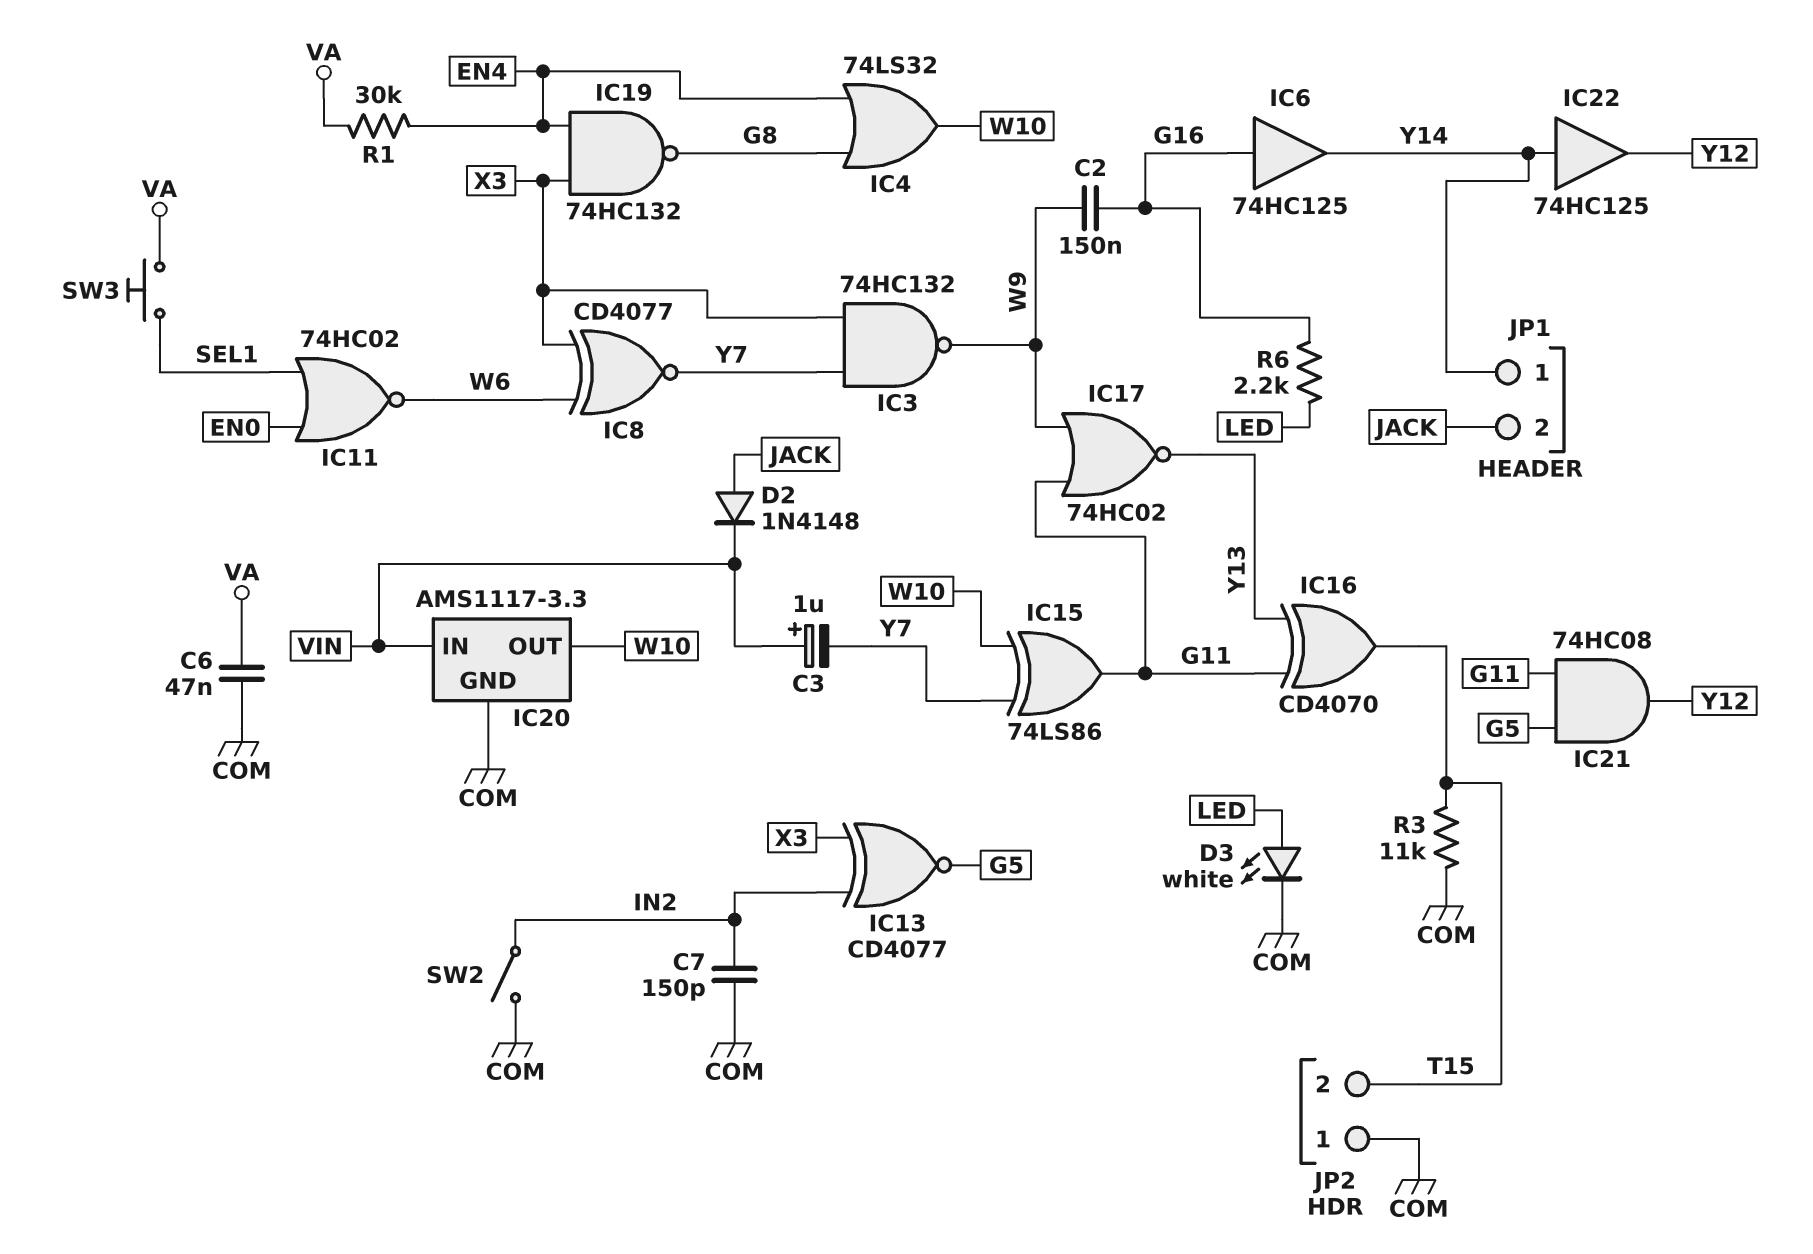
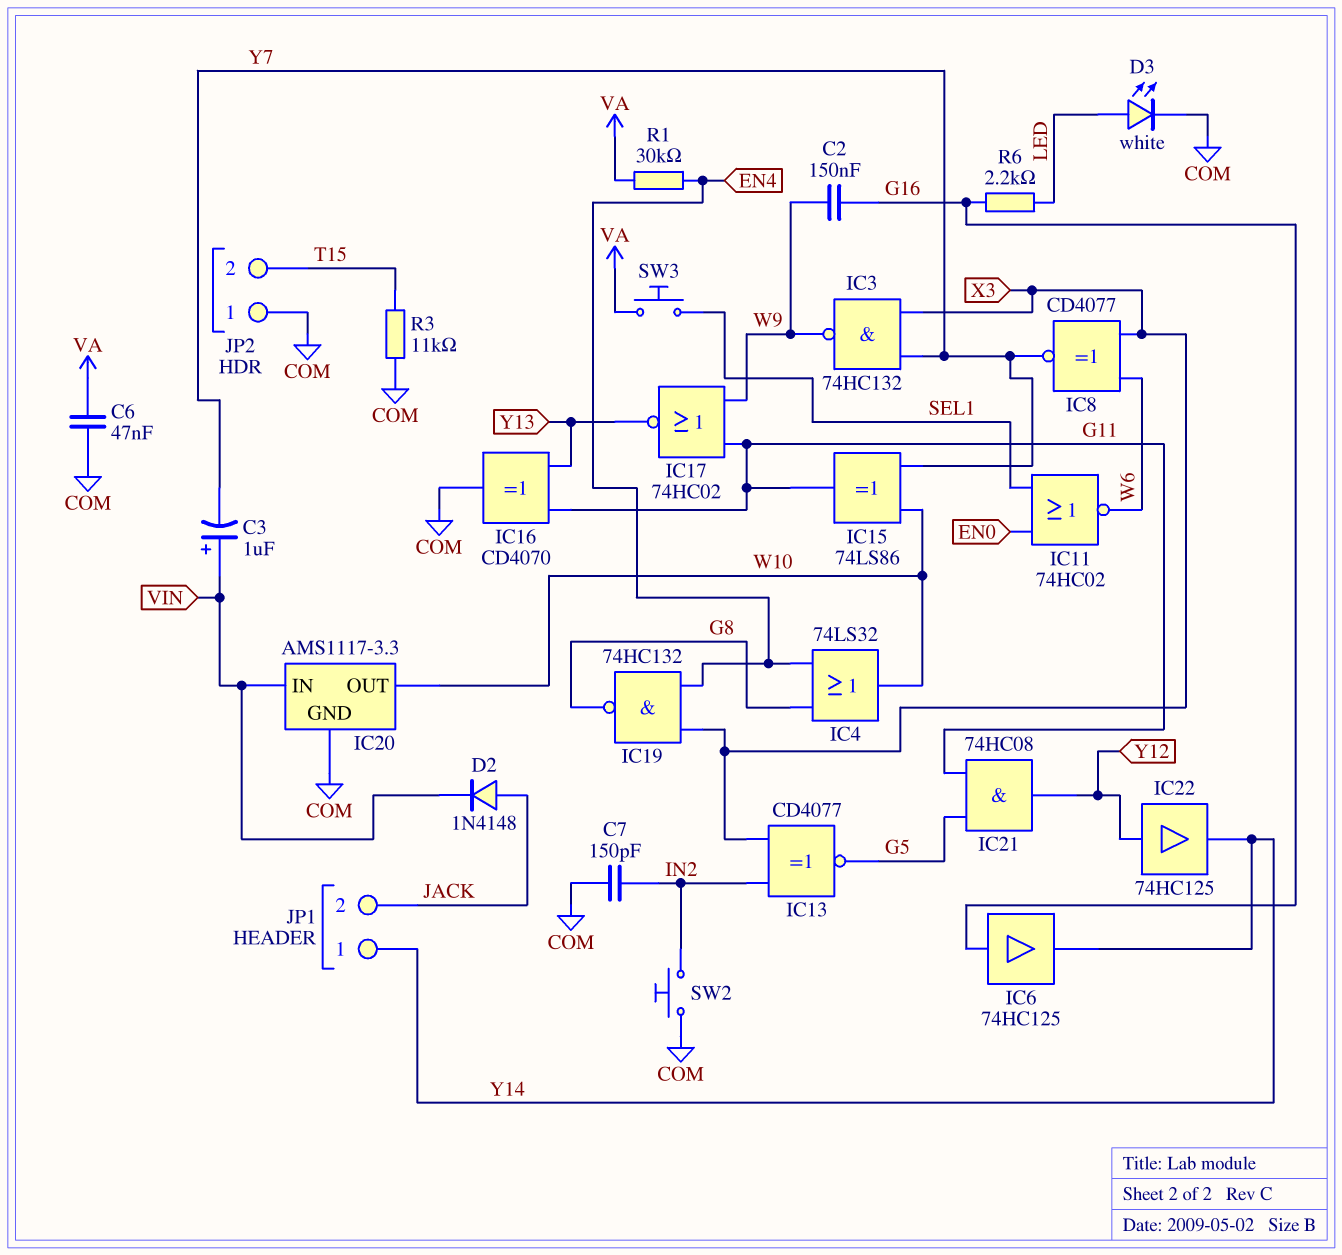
IC16: XOR CD4070 (in G11, in Y13, out T15) -> XOR CD4070 (in G11, in Y13, out COM)
IC22: buffer 74HC125 (in Y14, out Y12) -> buffer 74HC125 (in Y12, out Y14)
SW2: switch (COM, IN2) -> button (COM, IN2)

